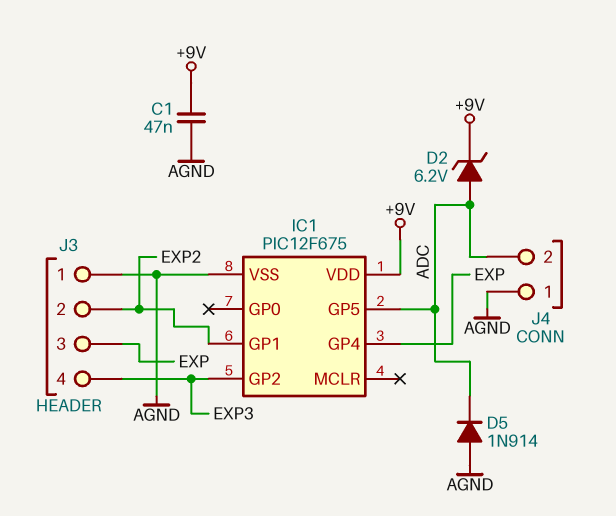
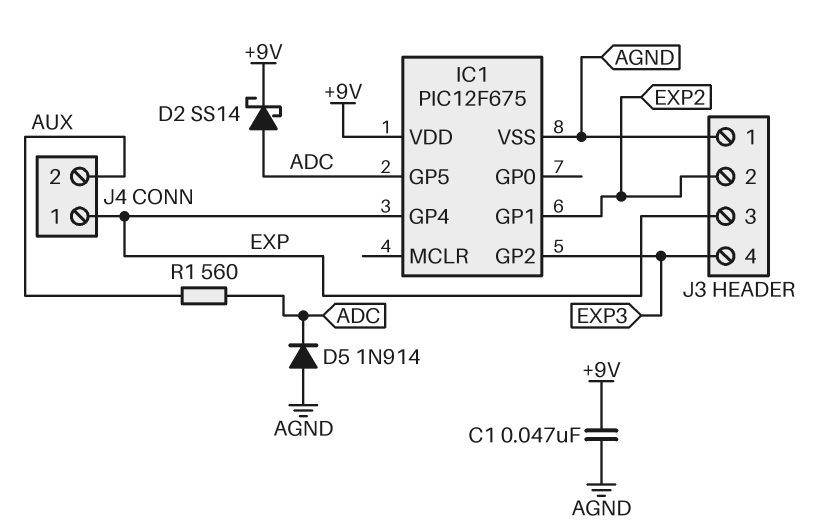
D2: zener 6.2V (A ADC, K +9V) -> schottky SS14 (A ADC, K +9V)
J4 pin 1: AGND -> EXP
J4 pin 2: ADC -> AUX
R1: none -> 560 (ADC, AUX)

